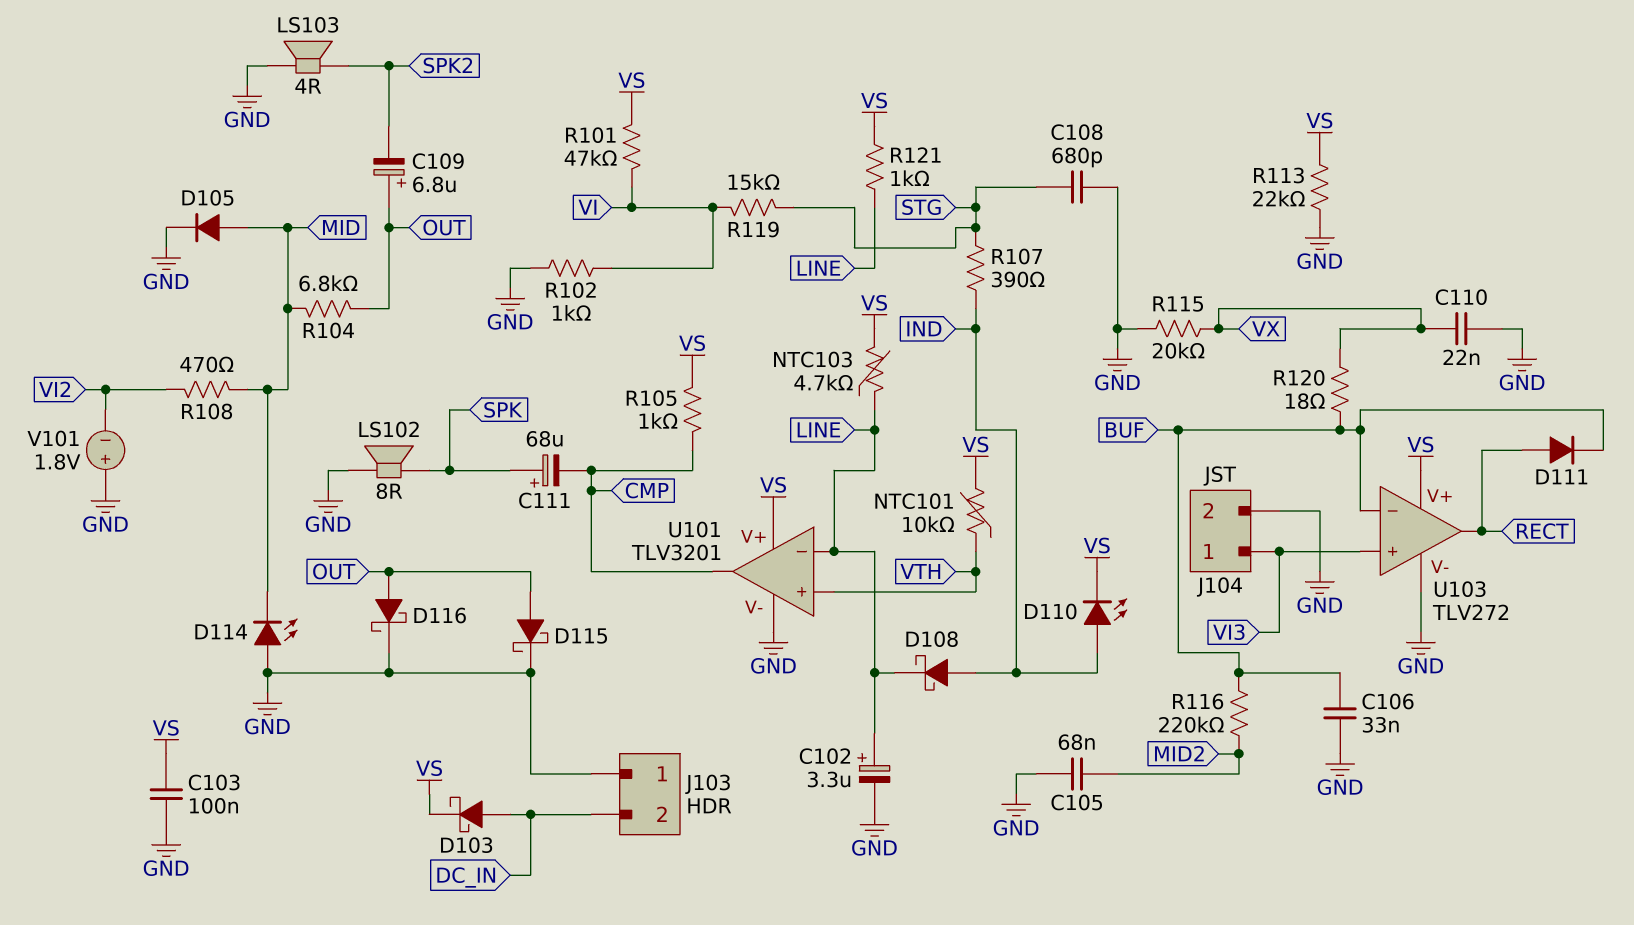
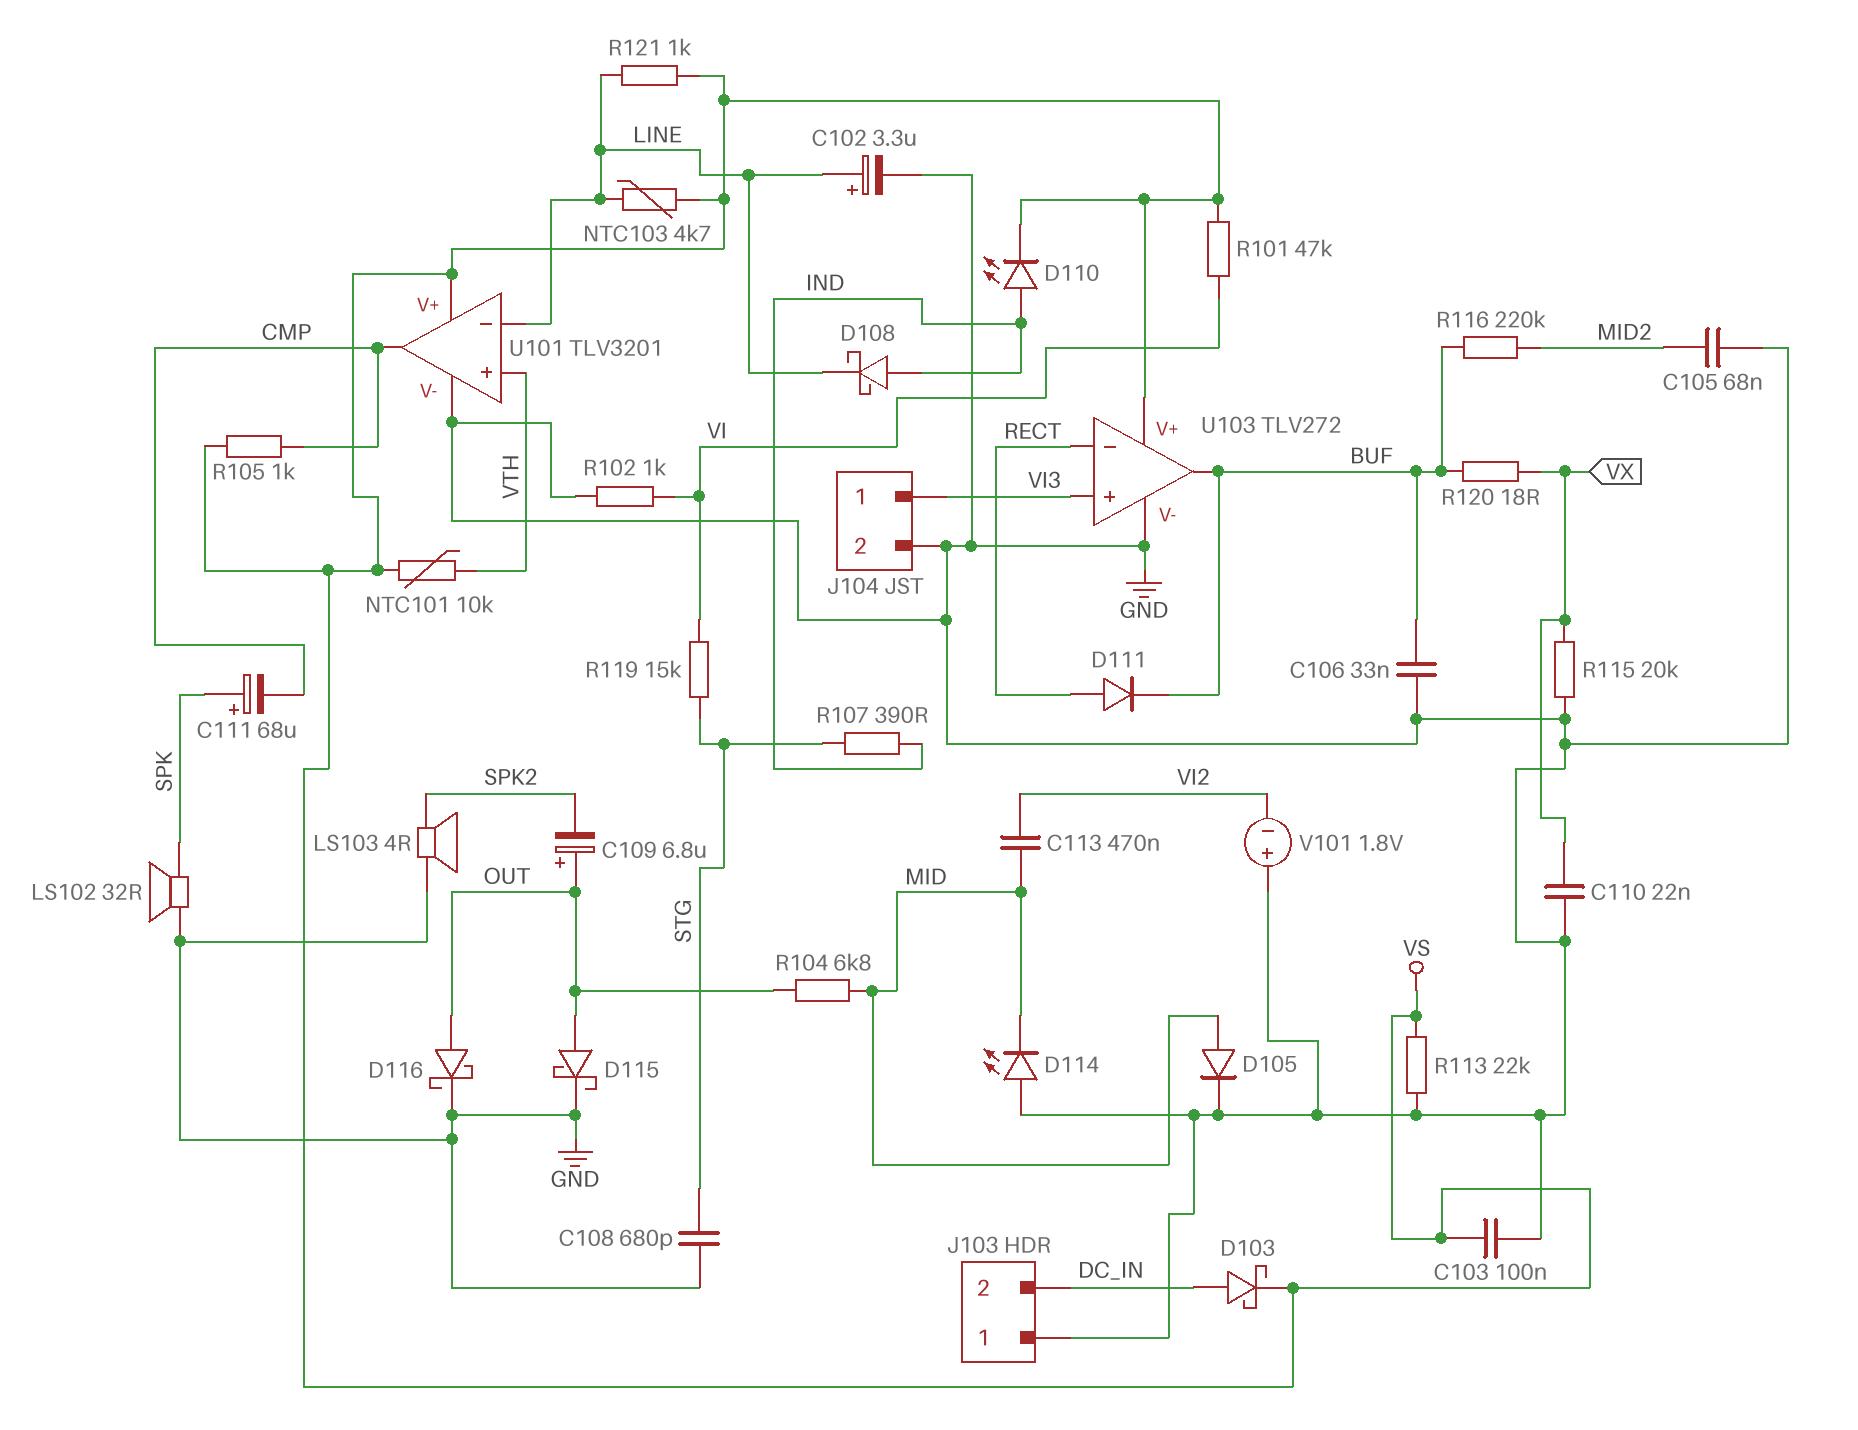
C113: none -> 470nF (MID, VI2)
LS102: speaker 8R (GND, SPK) -> speaker 32R (GND, SPK)
R108: 470 (MID, VI2) -> none
U103 pin in-: BUF -> RECT
U103 pin out: RECT -> BUF

